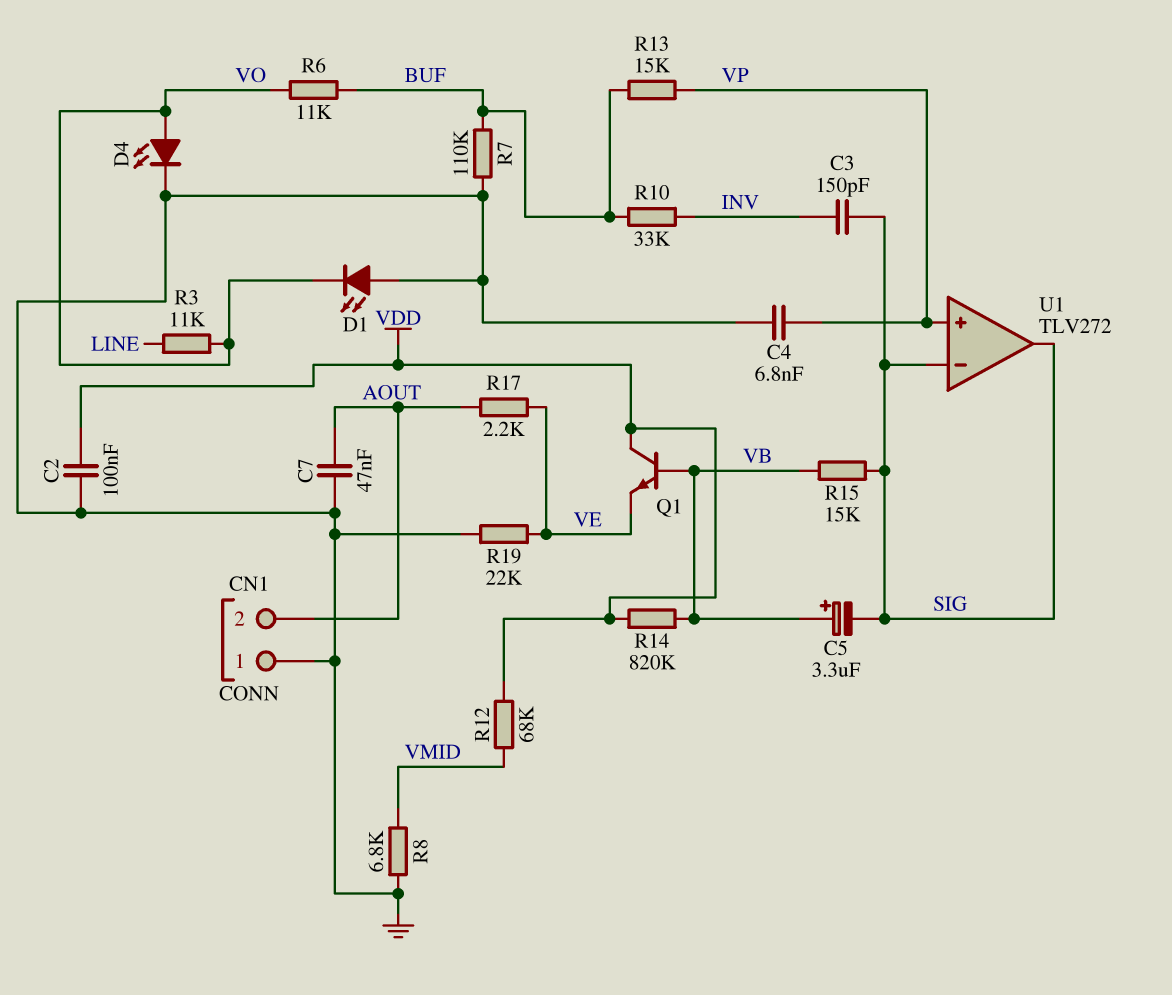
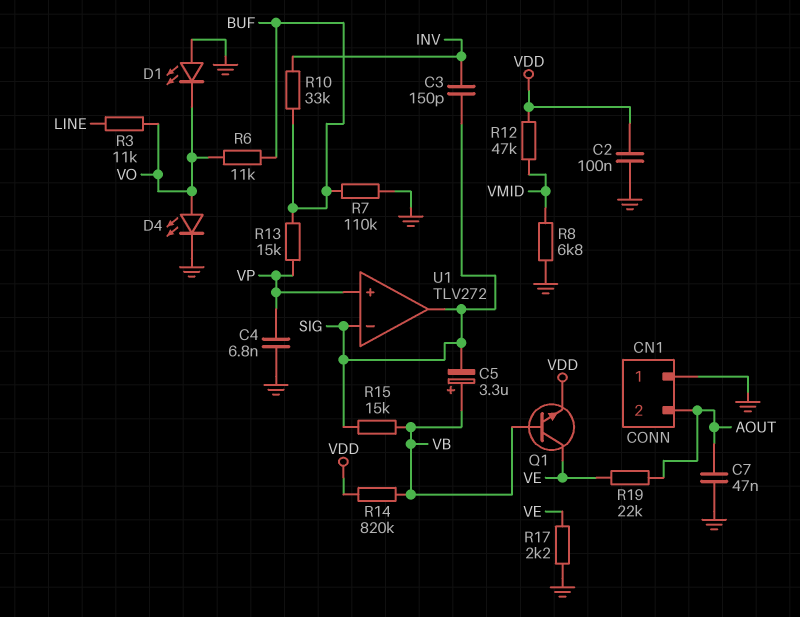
Q1: NPN (B VB, C VDD, E VE) -> NPN (B VB, C VE, E VDD)
R12: 68k (VDD, VMID) -> 47k (VDD, VMID)
R17: 2.2k (AOUT, VE) -> 2.2k (GND, VE)
R19: 22k (GND, VE) -> 22k (AOUT, VE)

